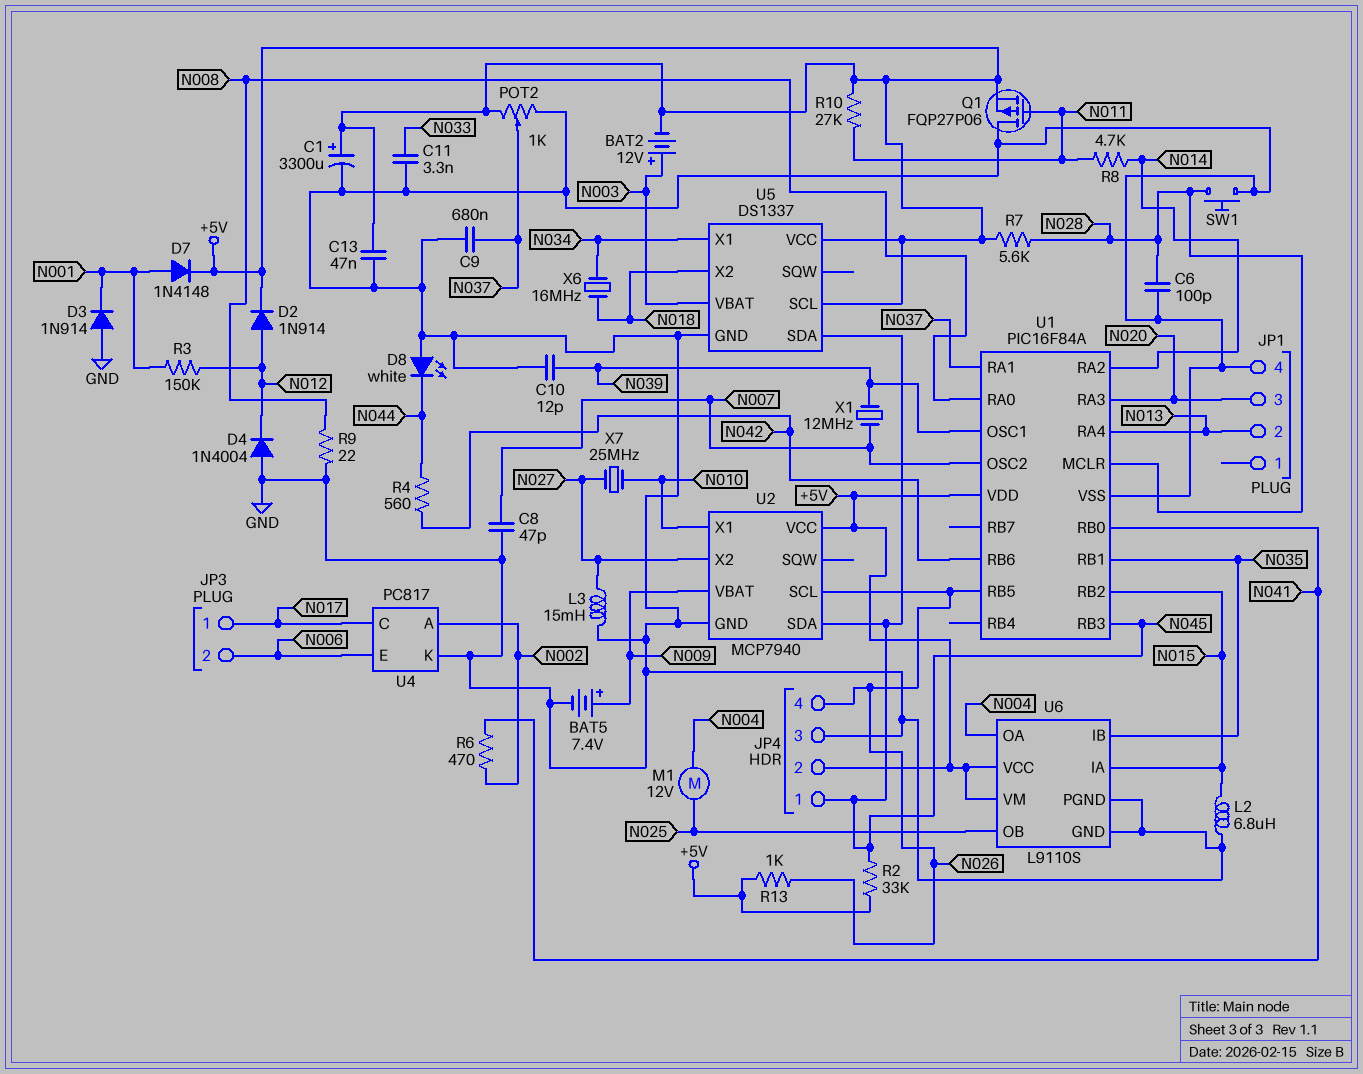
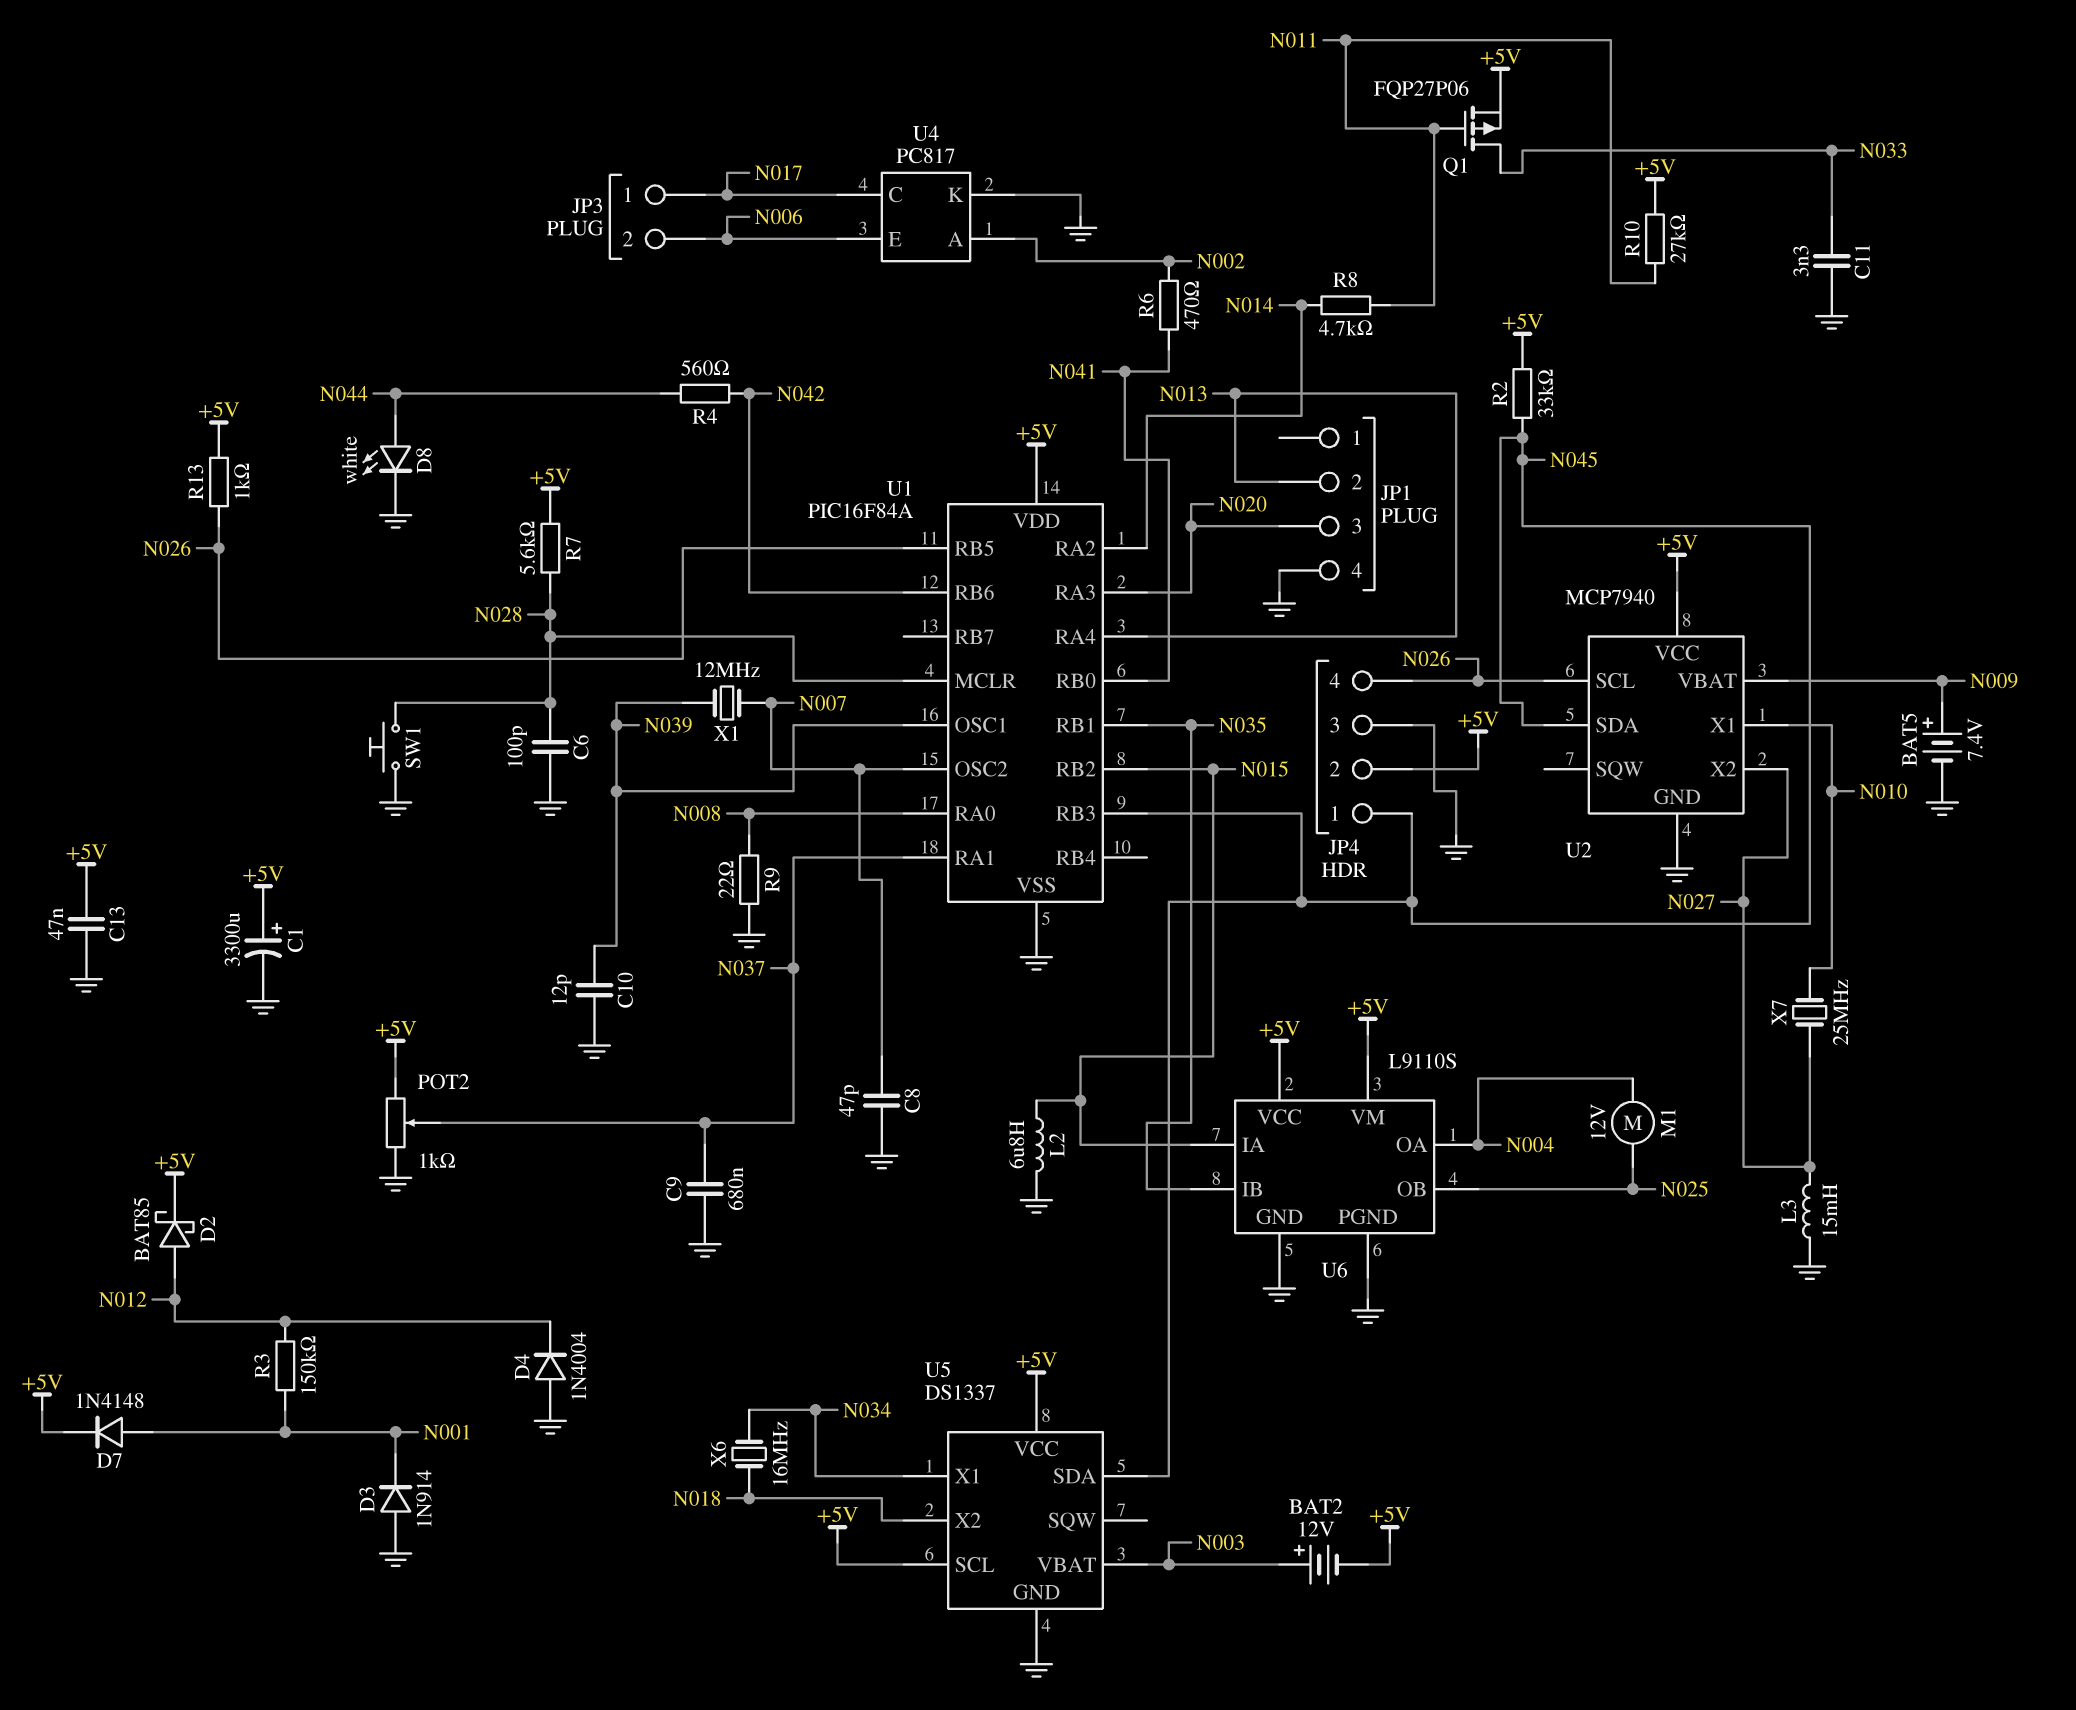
D2: diode 1N914 (A N012, K +5V) -> schottky BAT85 (A N012, K +5V)
D8: LED white (A GND, K N044) -> LED white (A N044, K GND)
Q1: PMOS FQP27P06 (G N011, D GND, S +5V) -> PMOS FQP27P06 (G N011, D N033, S +5V)

